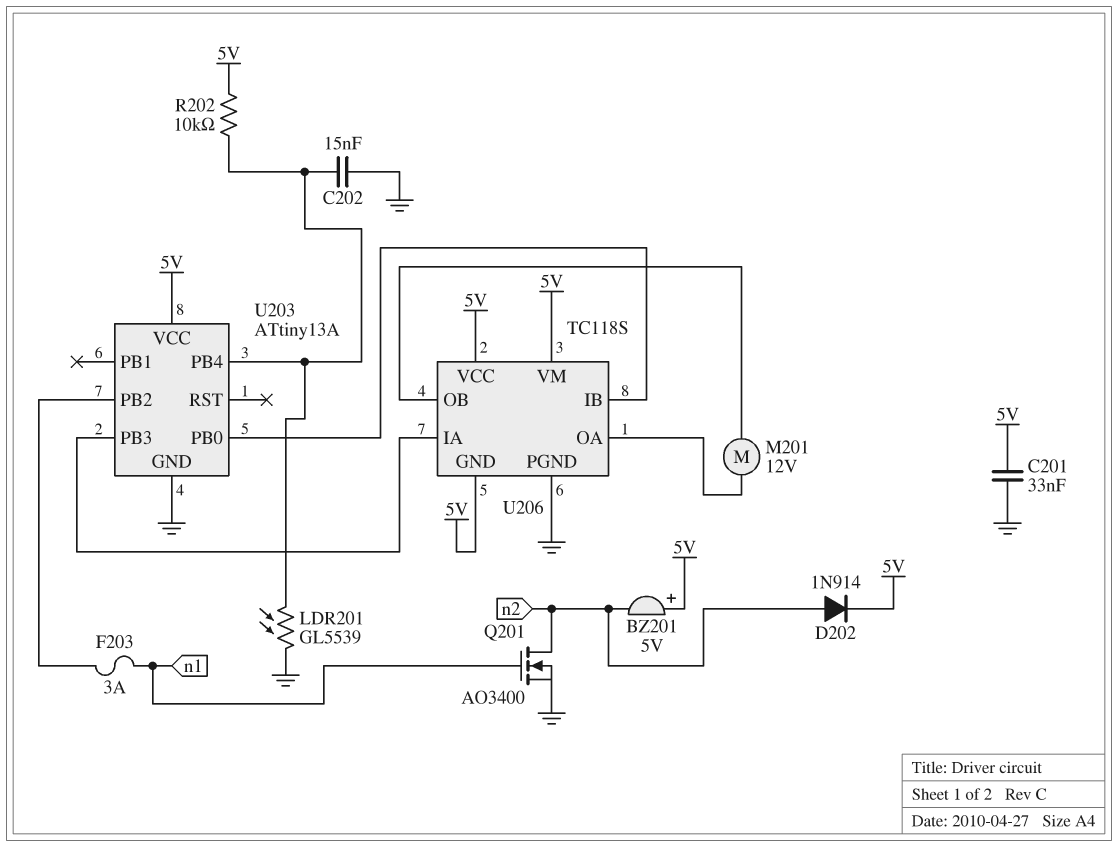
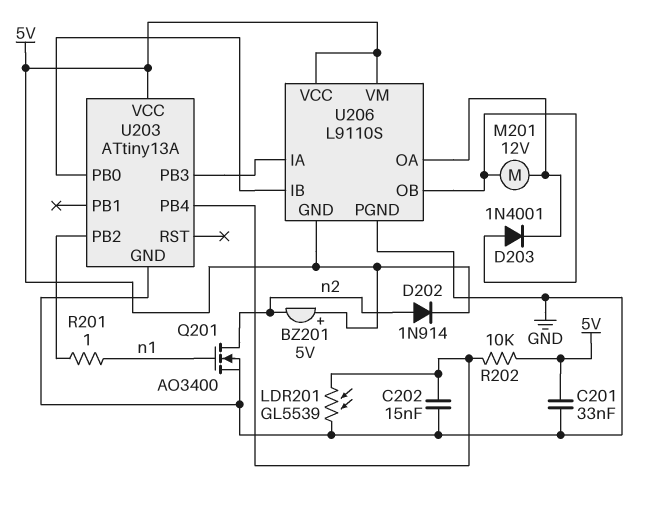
D203: none -> diode 1N4001 (A U206/OB, K U206/OA)
F203: 3A (U203/PB2, n1) -> none
R201: none -> 1 (U203/PB2, n1)
U206: TC118S -> L9110S

